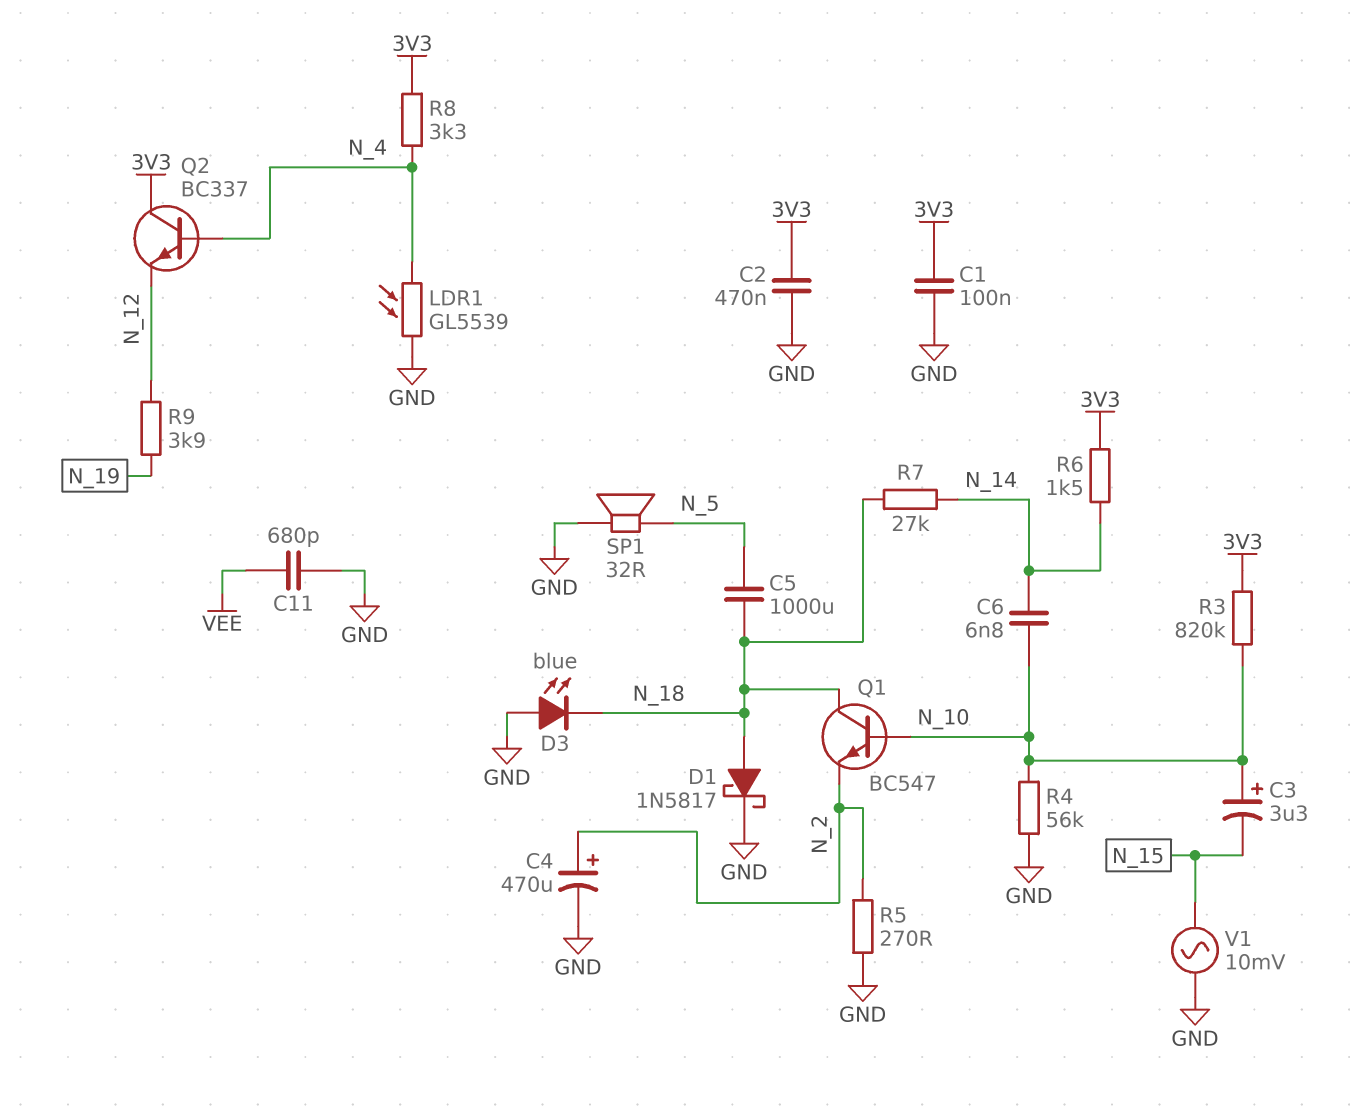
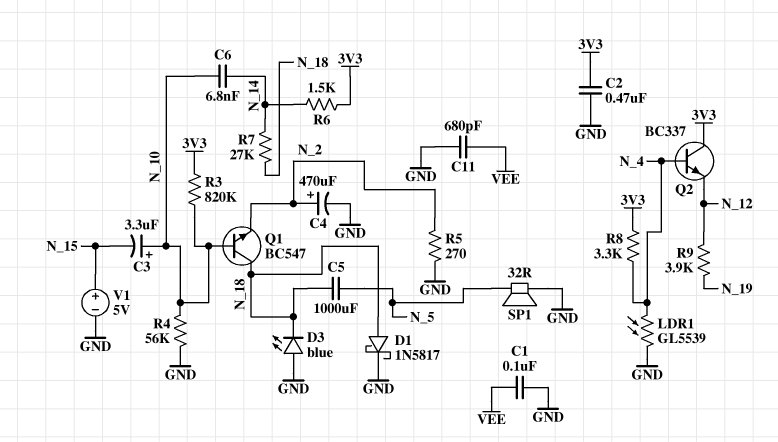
C1: 100nF (3V3, GND) -> 100nF (GND, VEE)
V1: AC 10mV (GND, N_15) -> 5V (plus N_15, minus GND)

